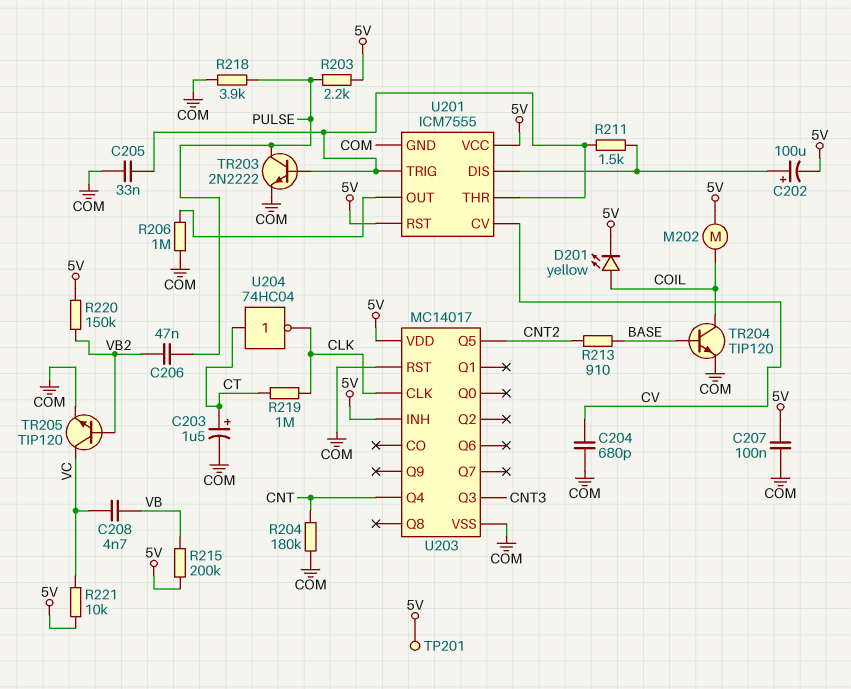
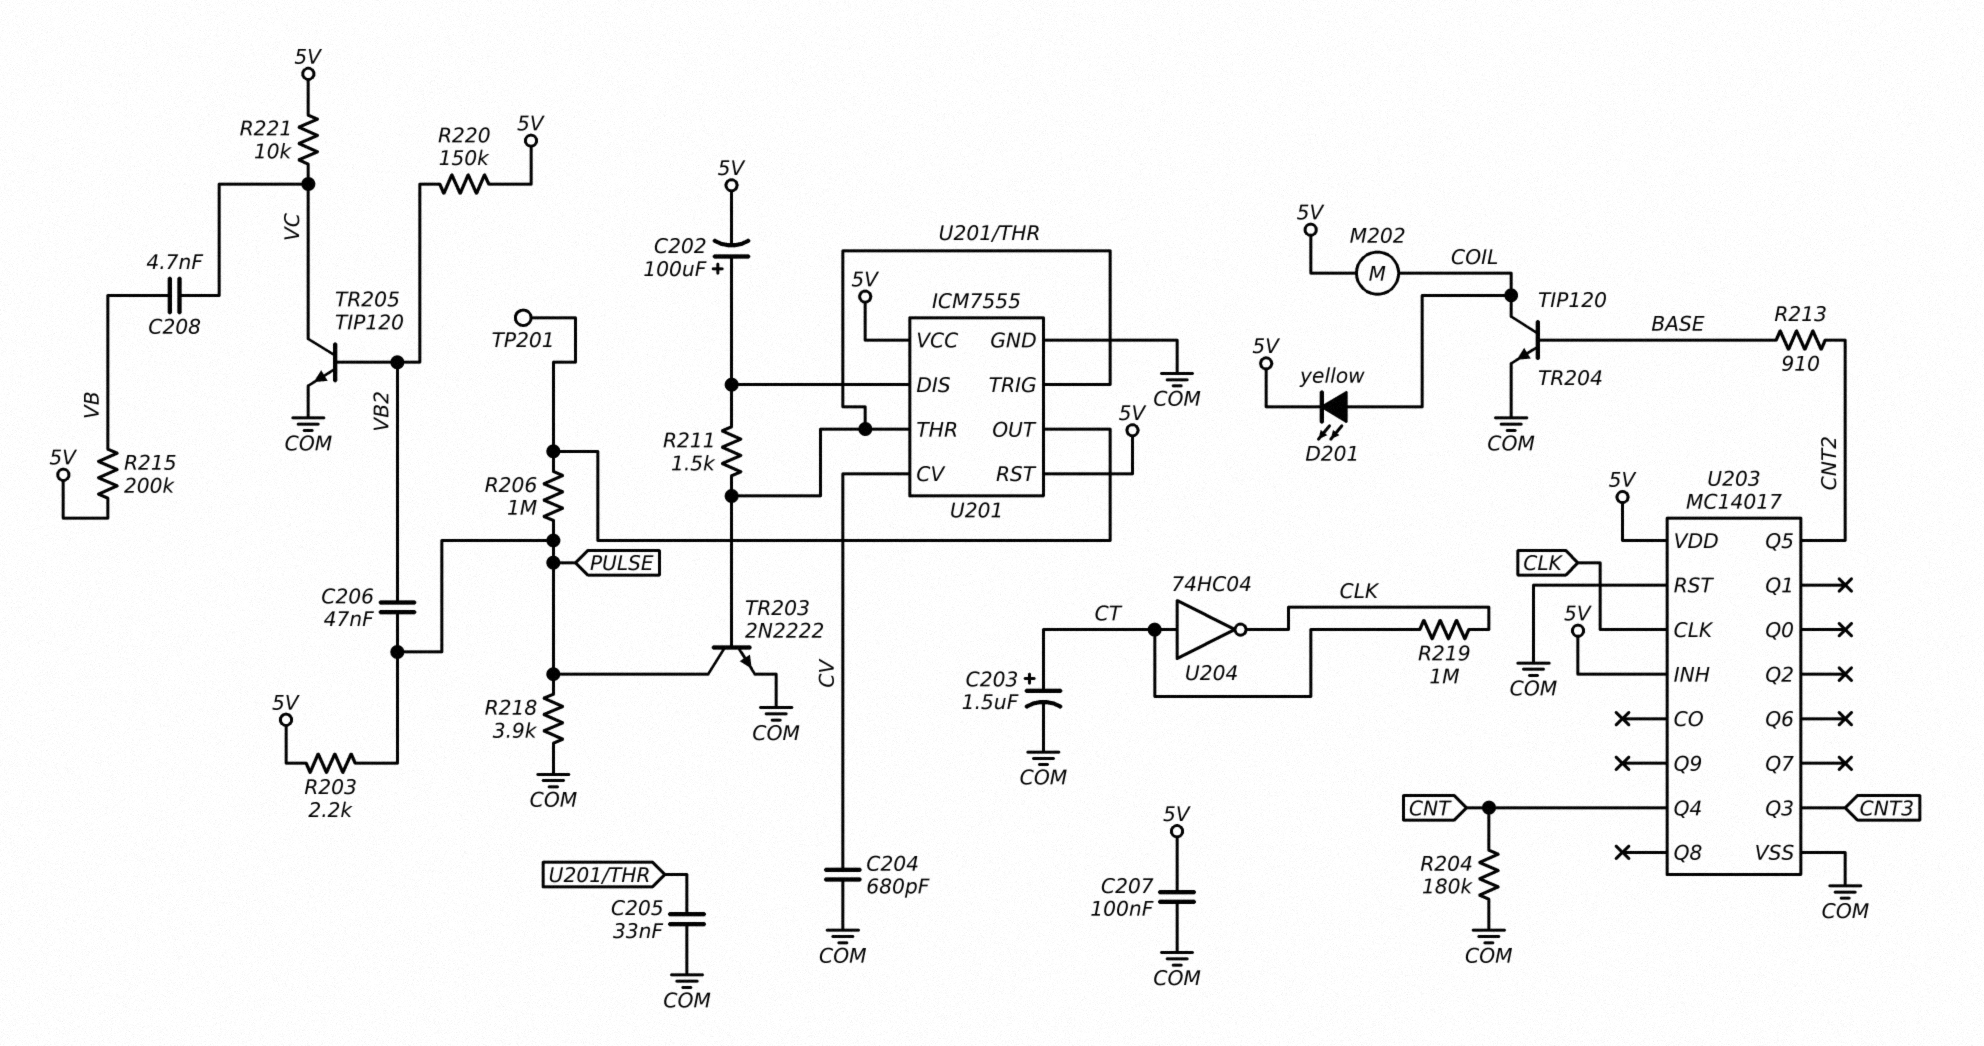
R206: 1M (COM, U201/OUT) -> 1M (PULSE, U201/OUT)
TP201: test point (5V) -> test point (U201/OUT)

